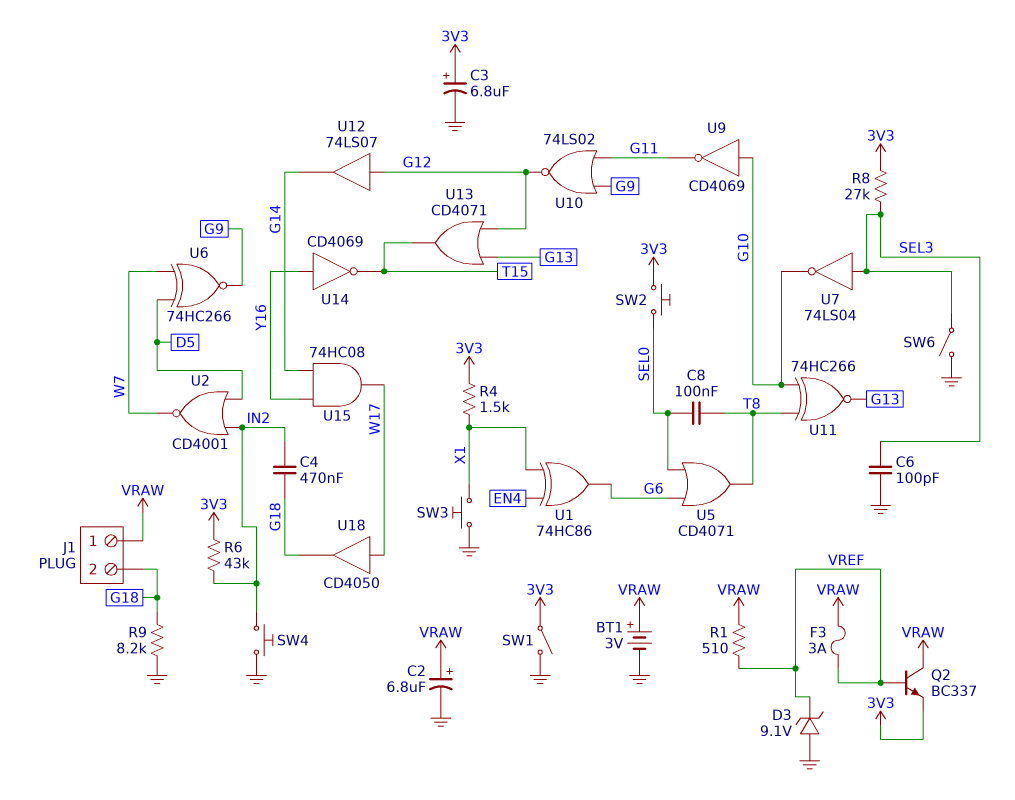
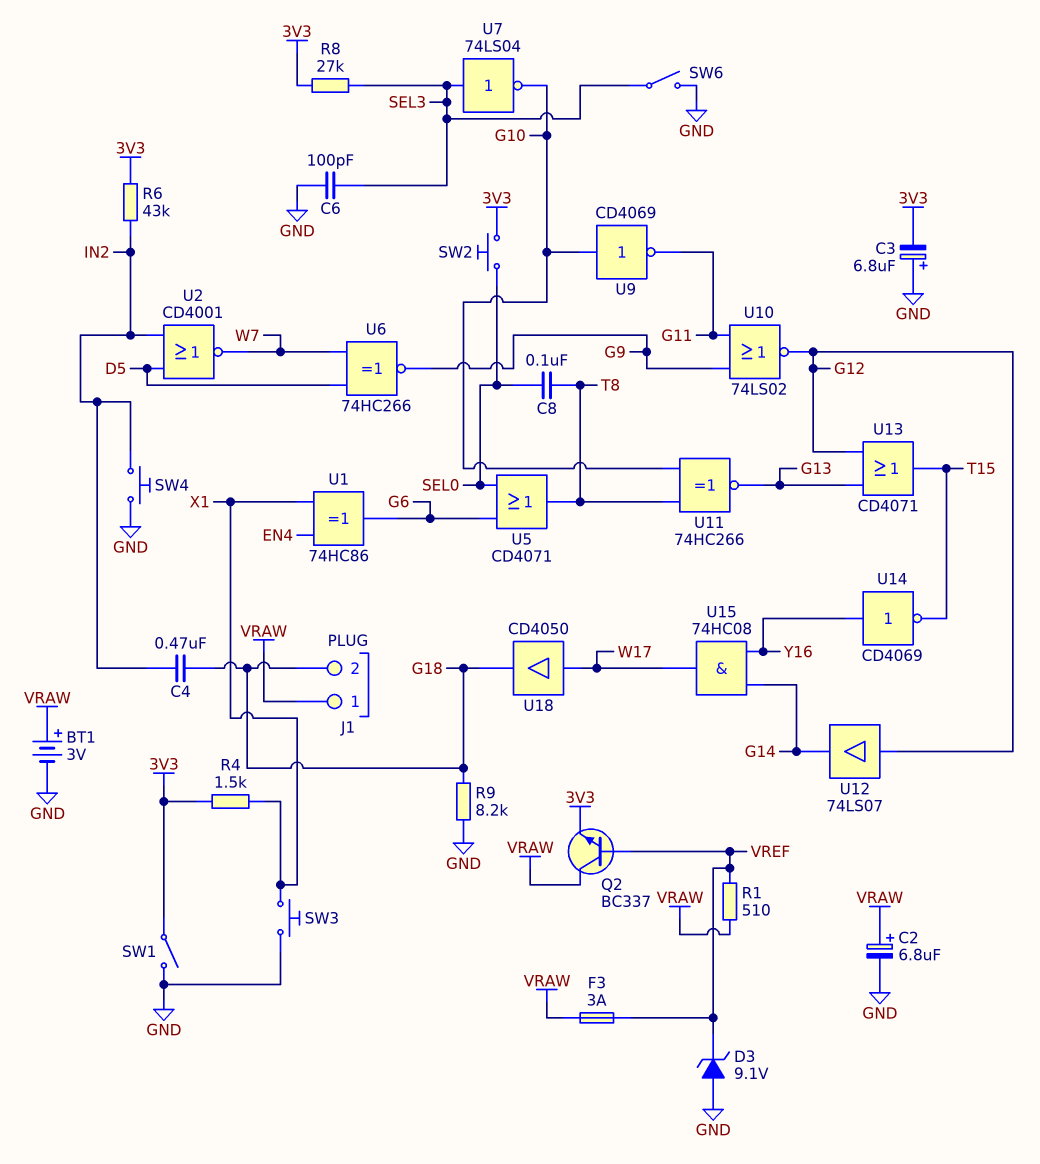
C3: 6.8uF (plus 3V3, minus GND) -> 6.8uF (plus GND, minus 3V3)

